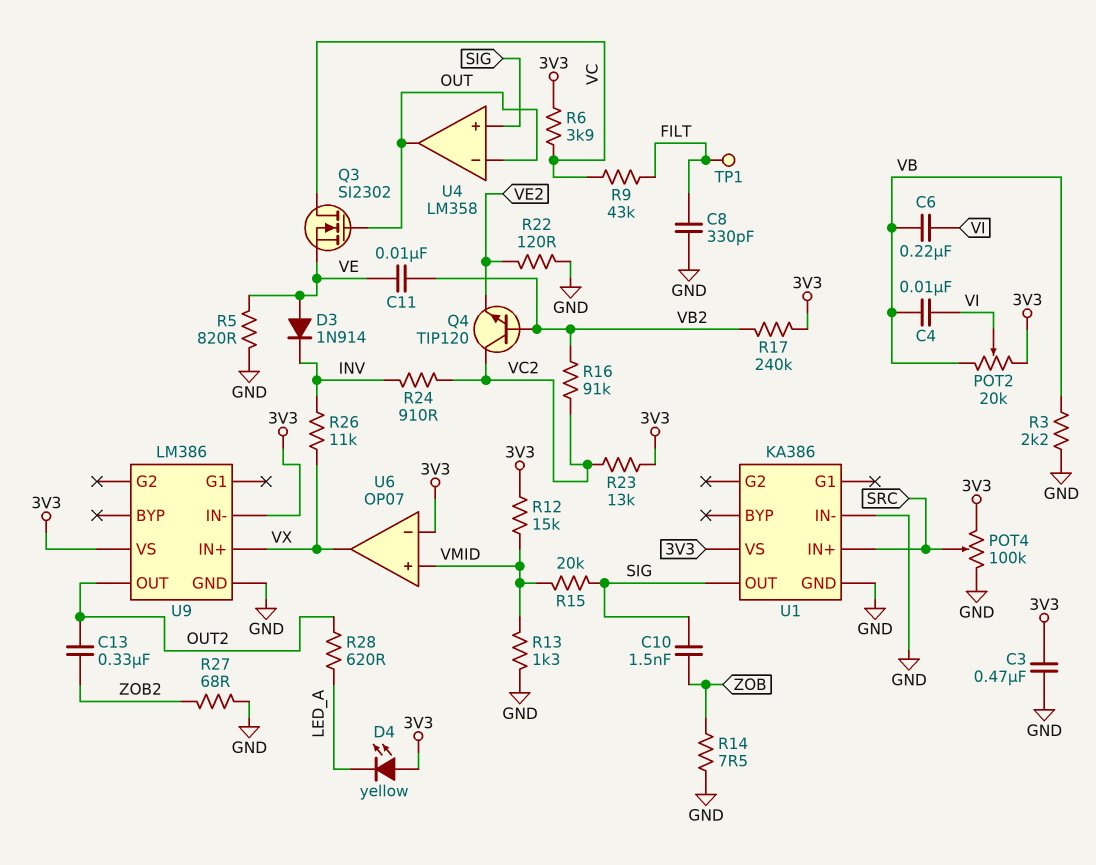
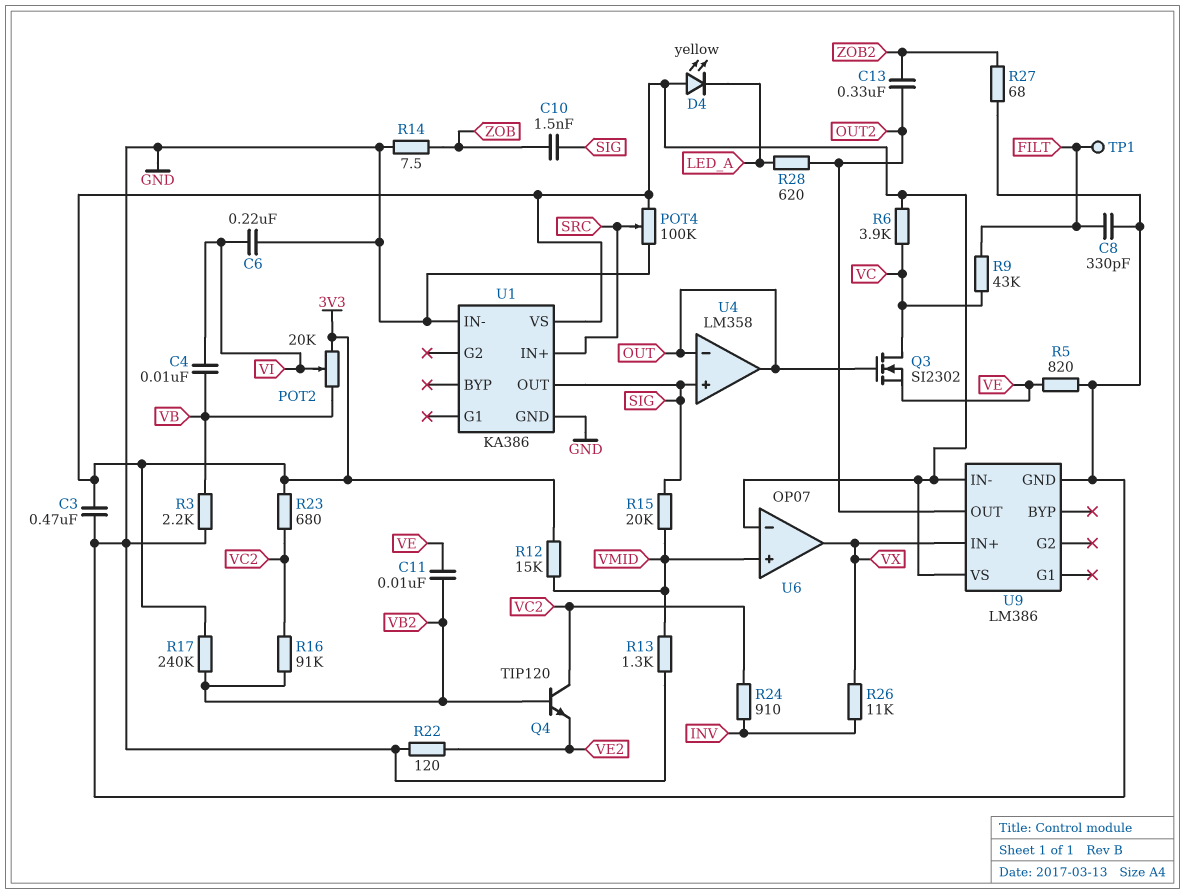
C6: 220nF (VB, VI) -> 220nF (GND, VI)
D3: diode 1N914 (A VE, K INV) -> none
R23: 13k (3V3, VC2) -> 680 (3V3, VC2)

